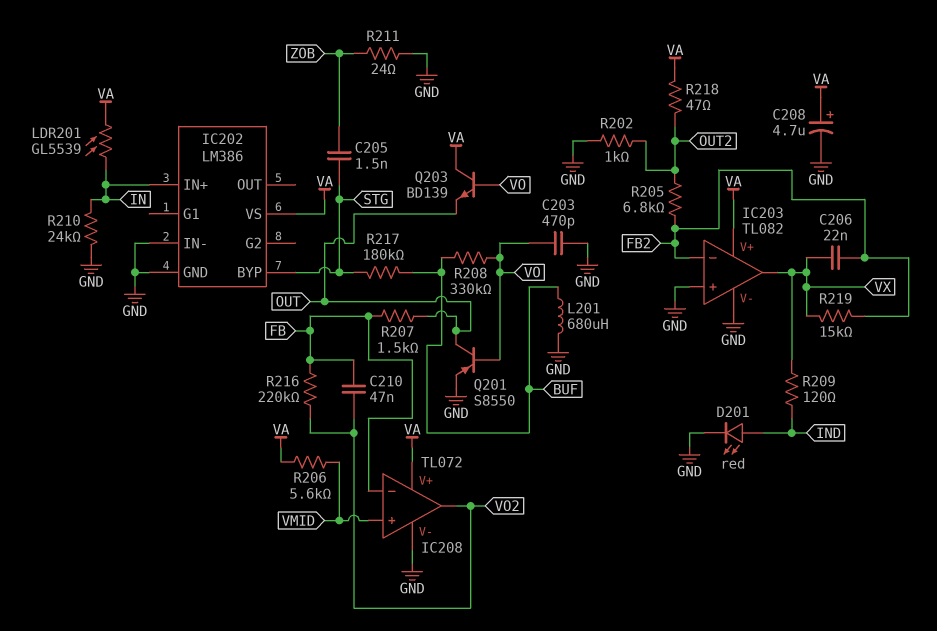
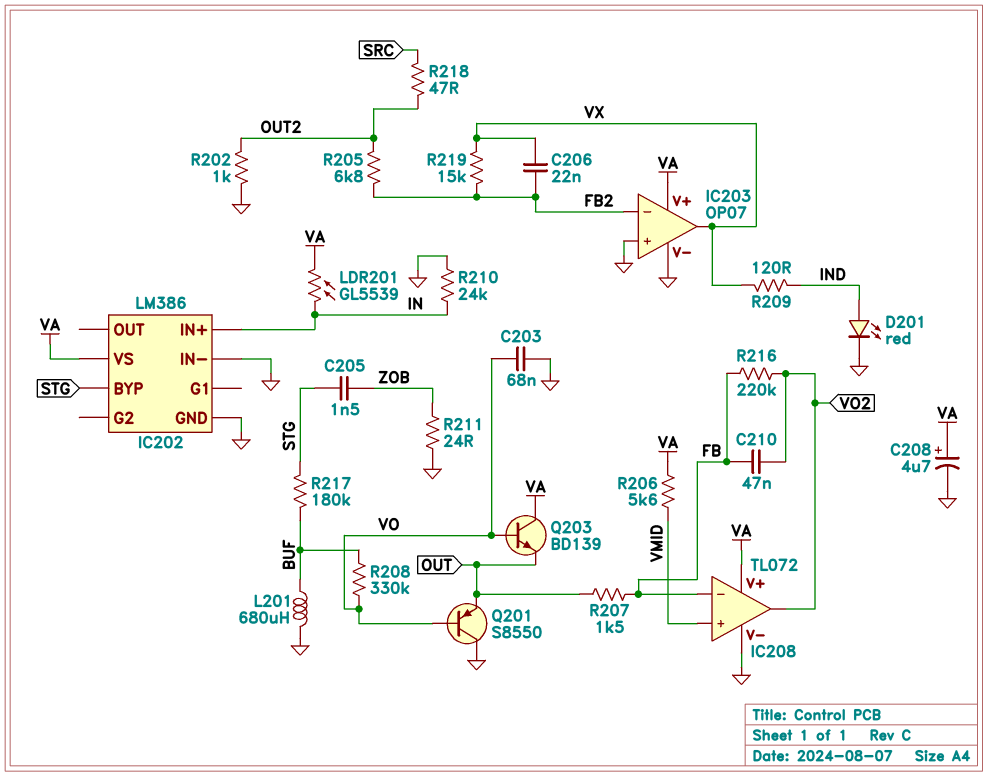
C203: 470pF (GND, VO) -> 68nF (GND, VO)
IC203: TL082 -> OP07
Q201: PNP S8550 (B VO, C OUT, E GND) -> PNP S8550 (B VO, C GND, E OUT)
R218: 47 (OUT2, VA) -> 47 (OUT2, SRC)

